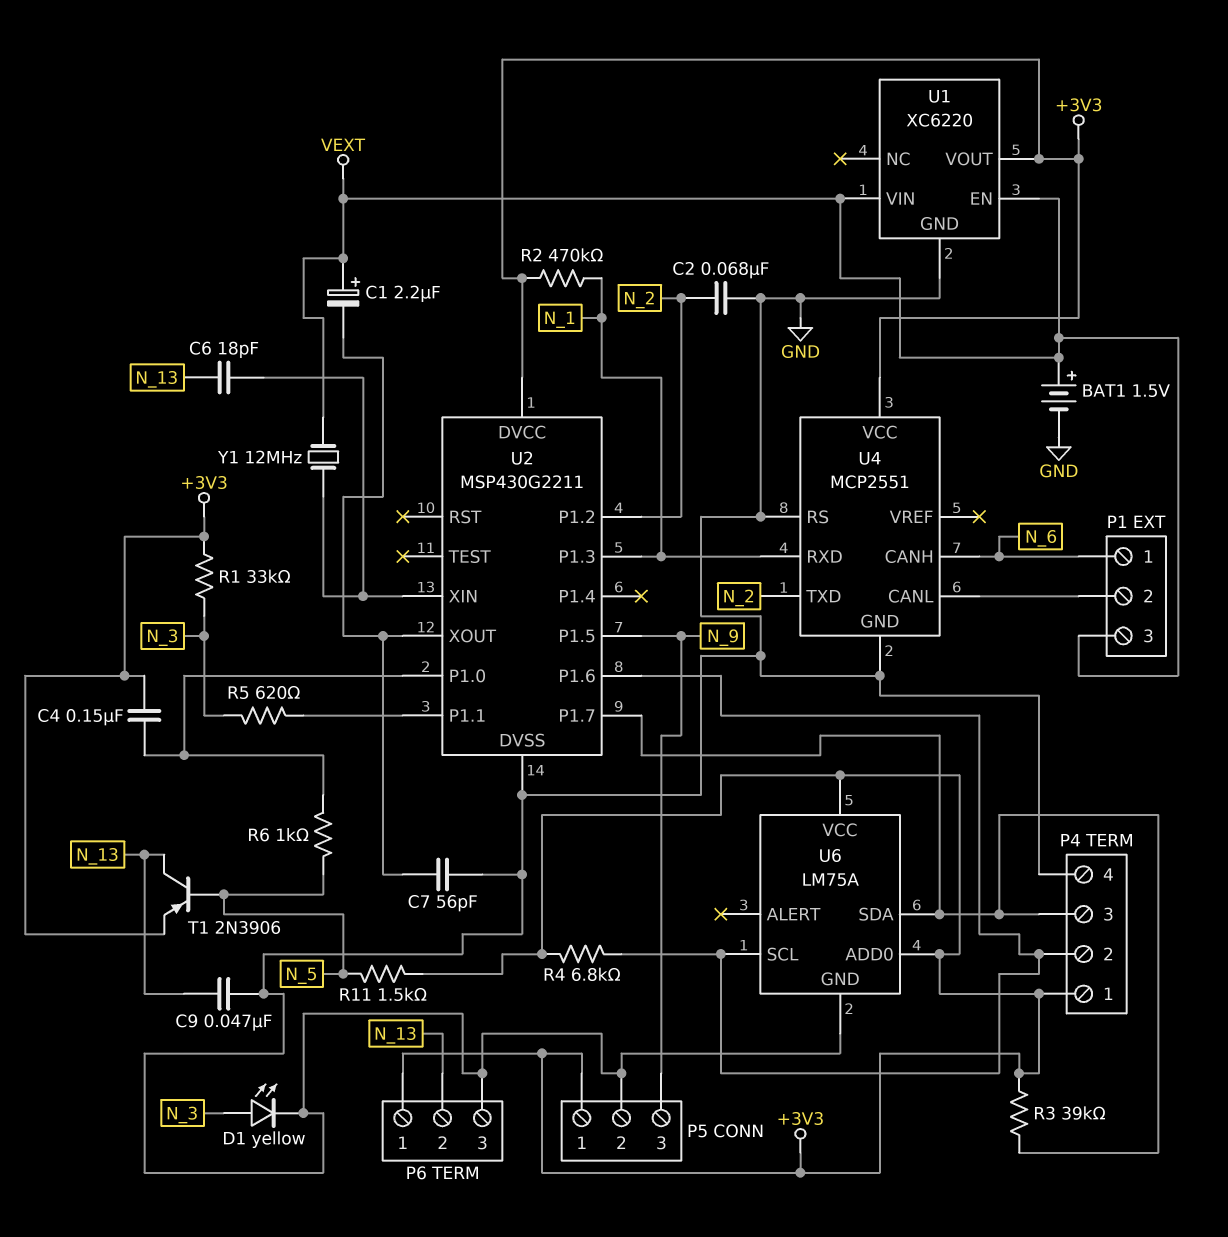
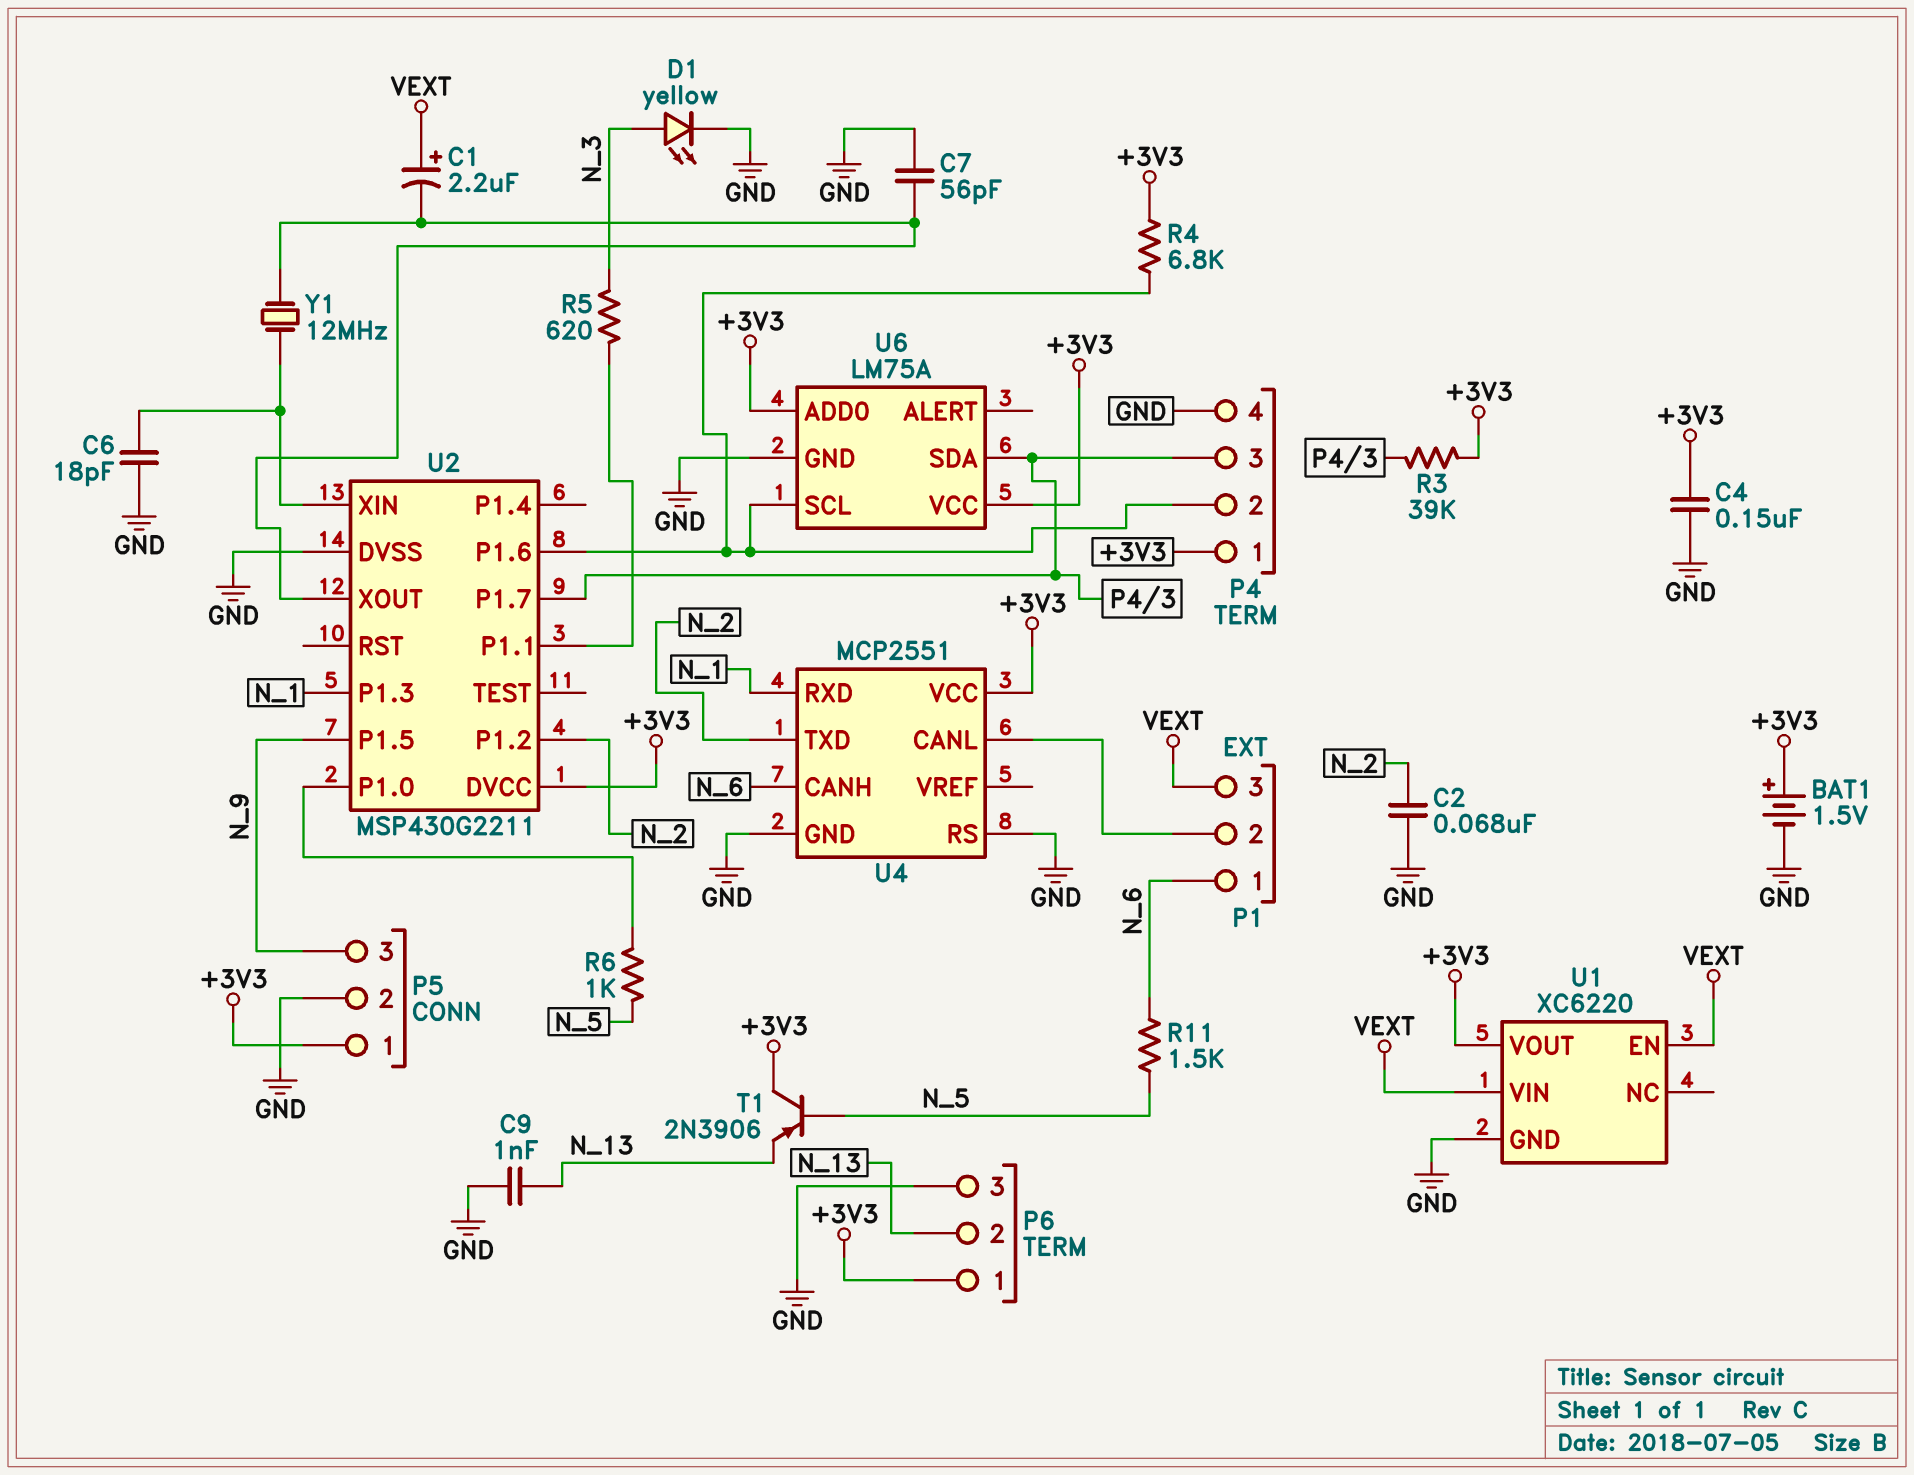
BAT1: 1.5V (plus VEXT, minus GND) -> 1.5V (plus +3V3, minus GND)
C4: 150nF (+3V3, U2/P1.0) -> 150nF (+3V3, GND)
C6: 18pF (N_13, U2/XIN) -> 18pF (GND, U2/XIN)
C9: 47nF (GND, N_13) -> 1nF (GND, N_13)
R1: 33k (+3V3, N_3) -> none
R2: 470k (+3V3, N_1) -> none
R11: 1.5k (+3V3, N_5) -> 1.5k (N_5, N_6)
T1: PNP 2N3906 (B N_5, C N_13, E +3V3) -> PNP 2N3906 (B N_5, C +3V3, E N_13)
Y1: 12MHz (U2/XIN, VEXT) -> 12MHz (U2/XIN, U2/XOUT)

